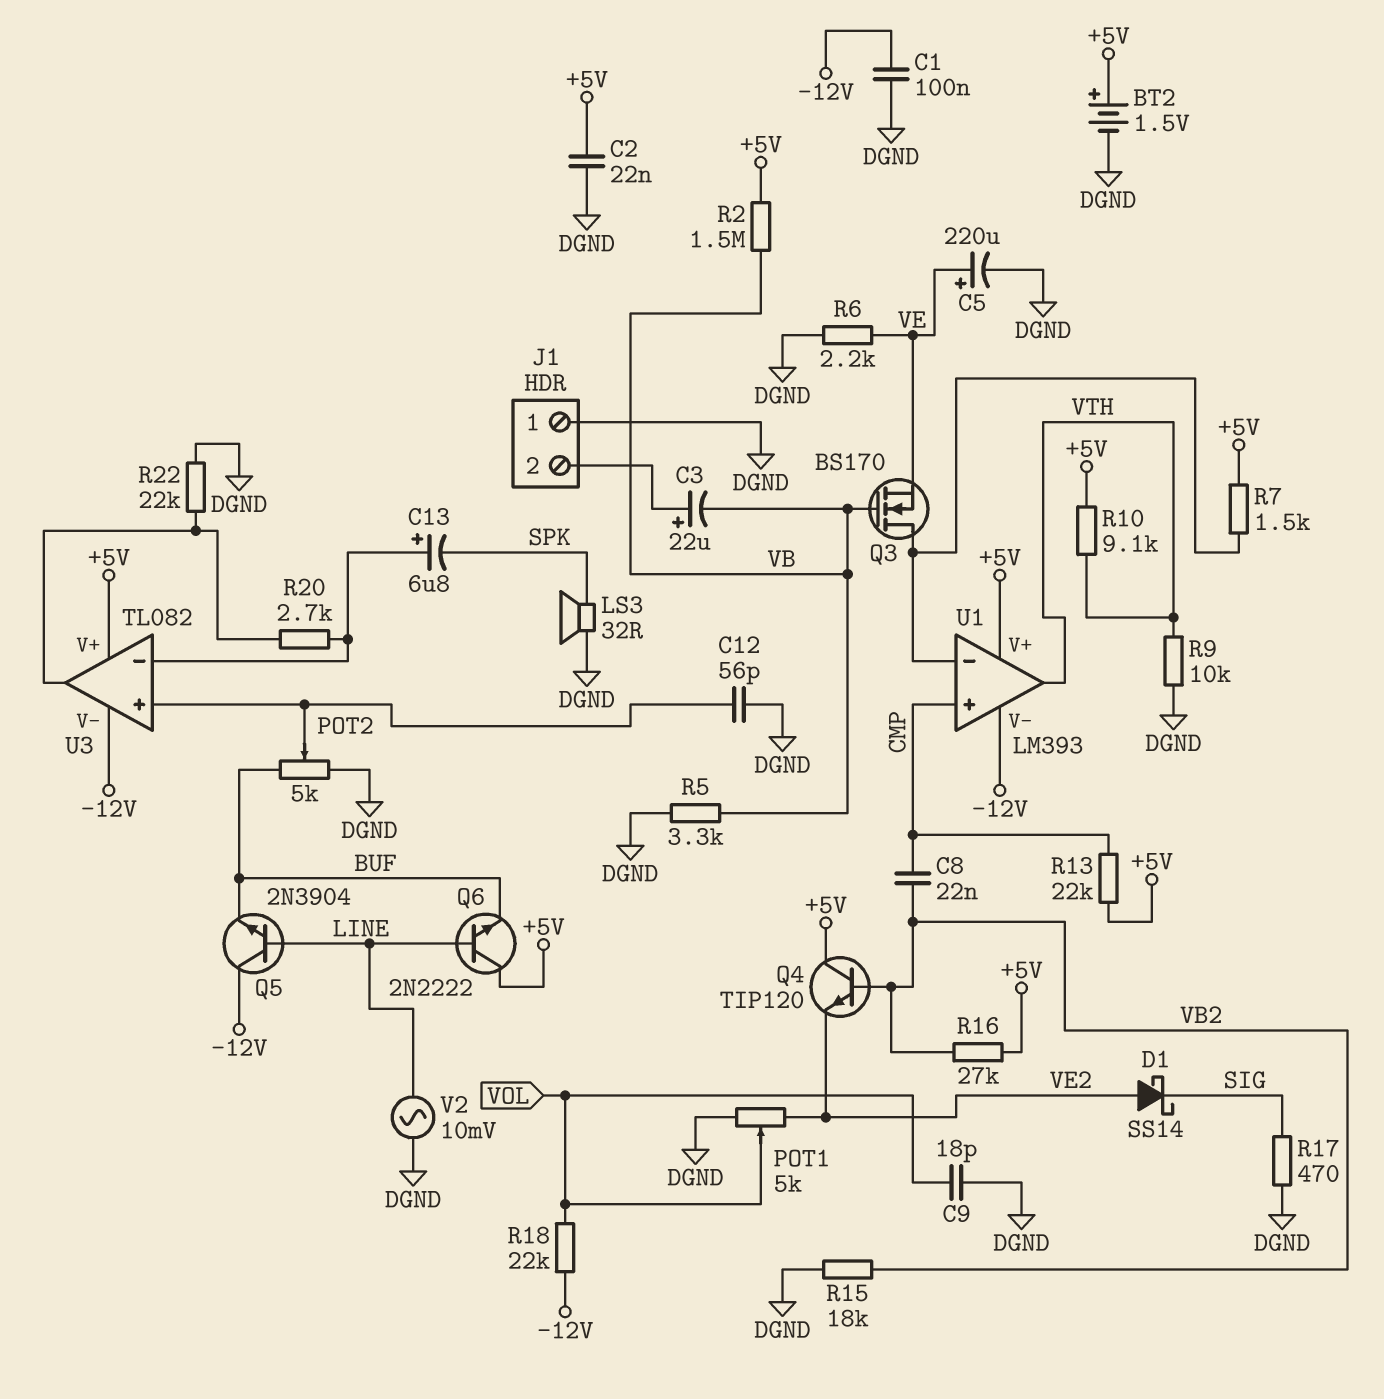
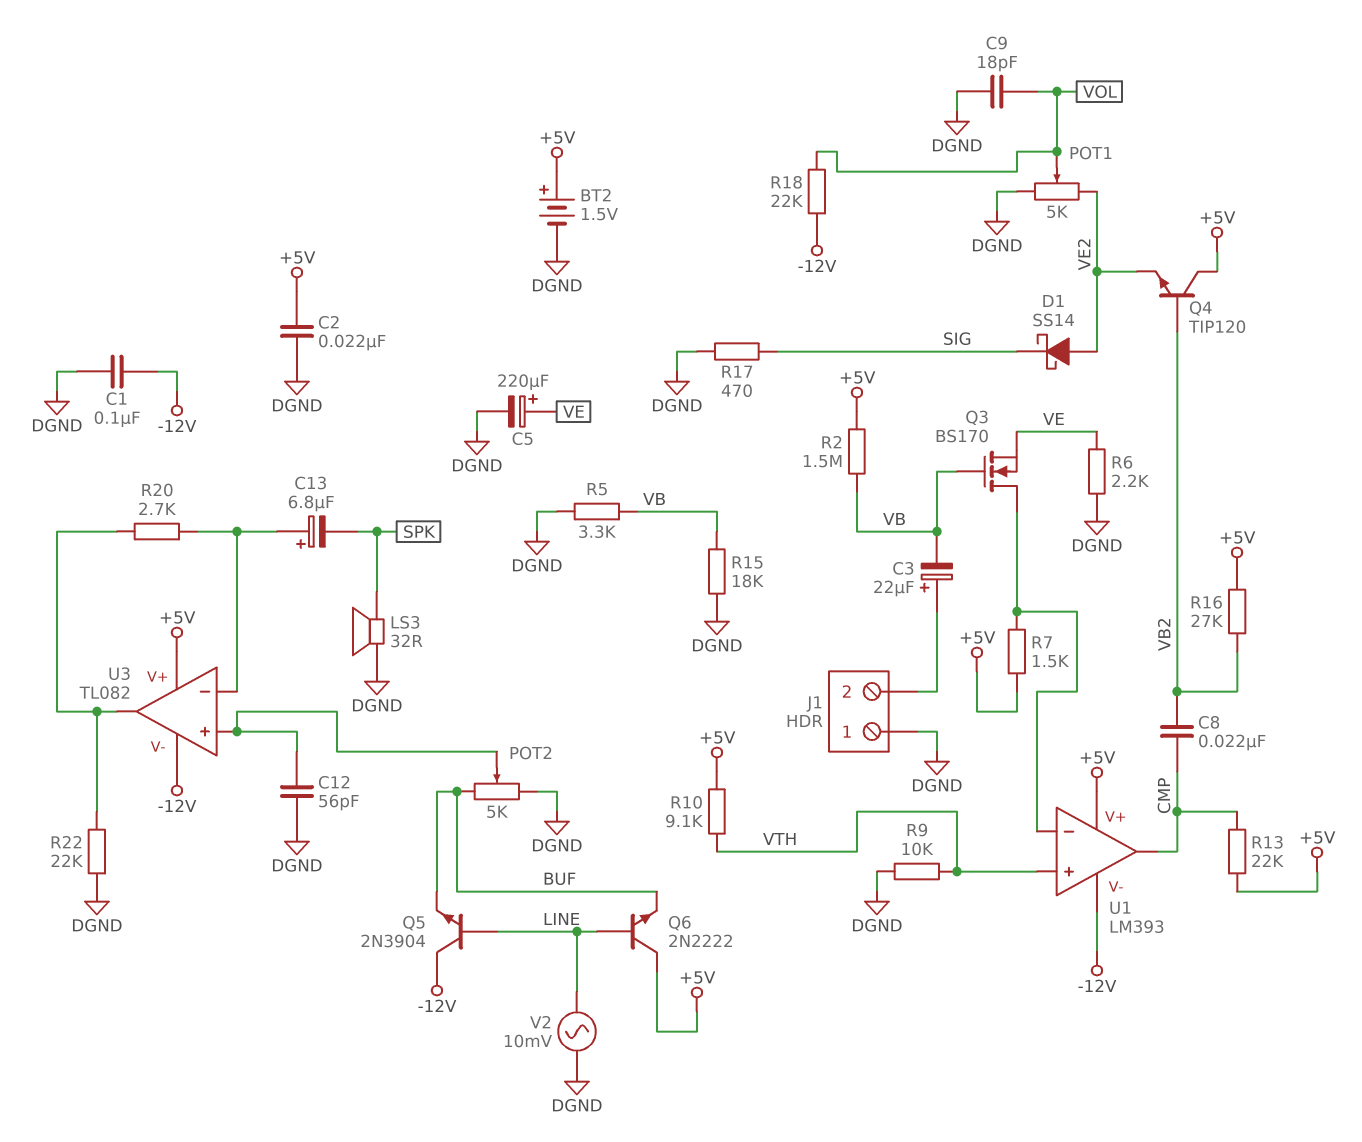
R15: 18k (DGND, VB2) -> 18k (DGND, VB)
U1 pin in+: CMP -> VTH
U1 pin out: VTH -> CMP

